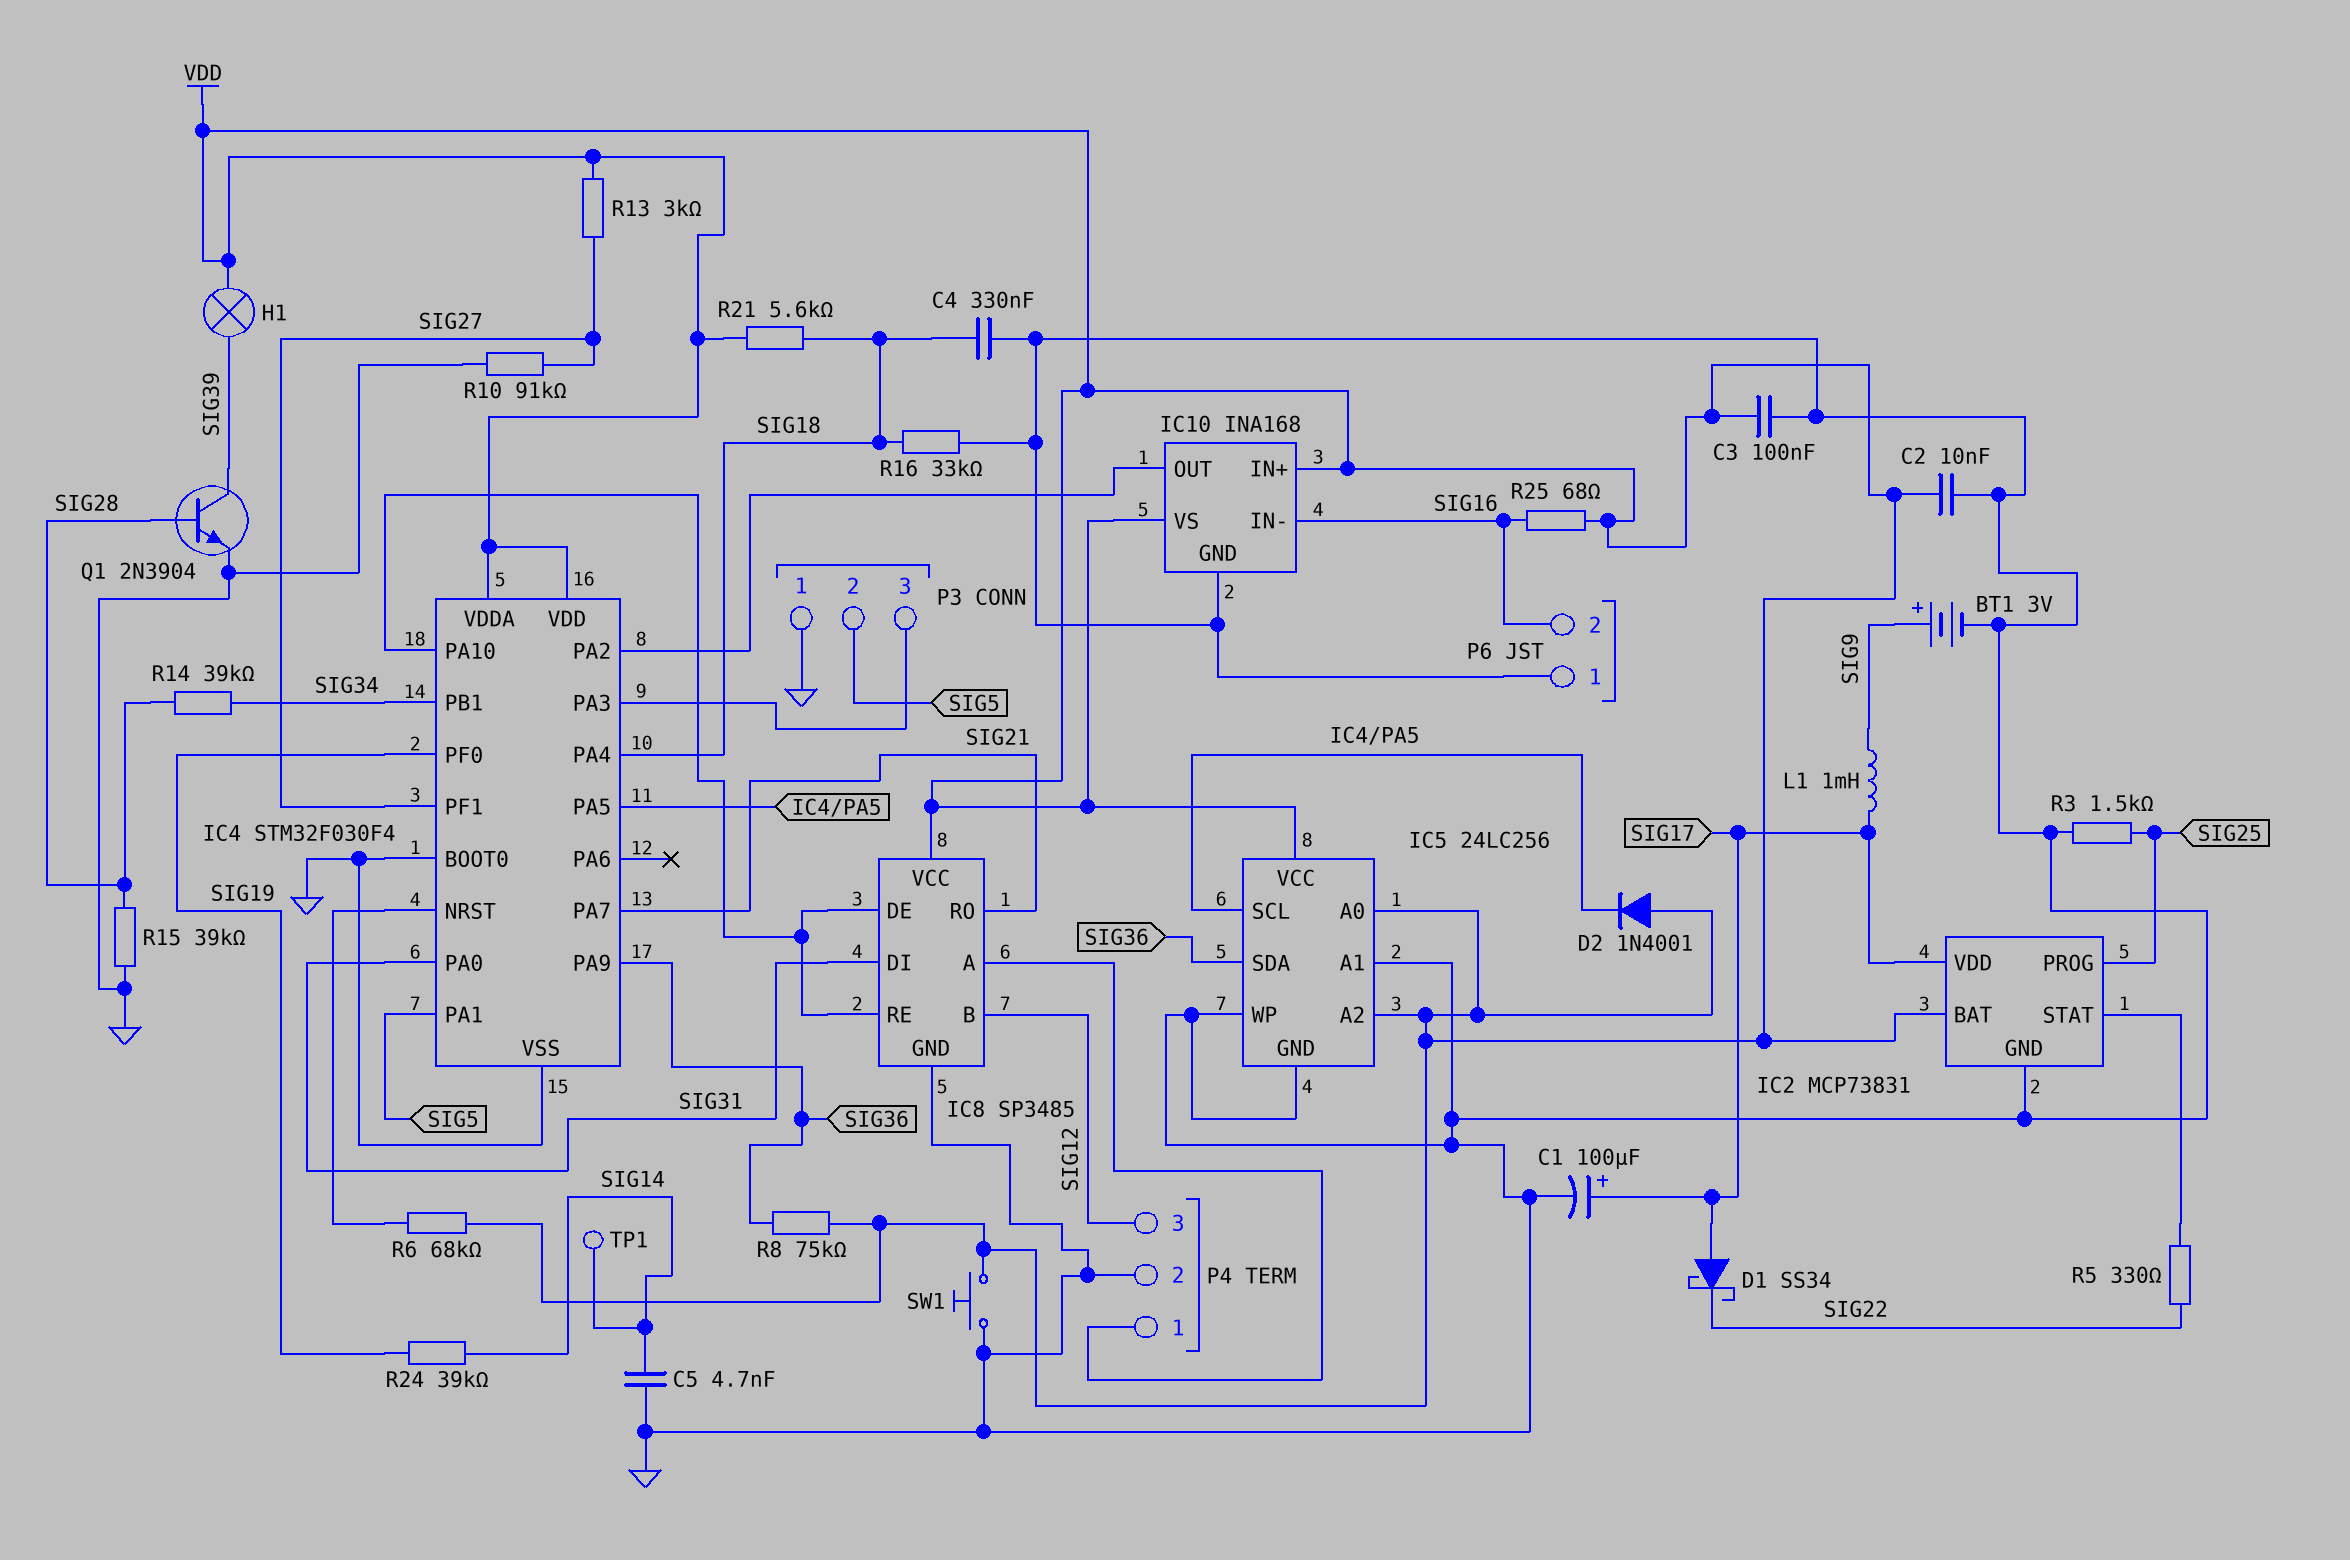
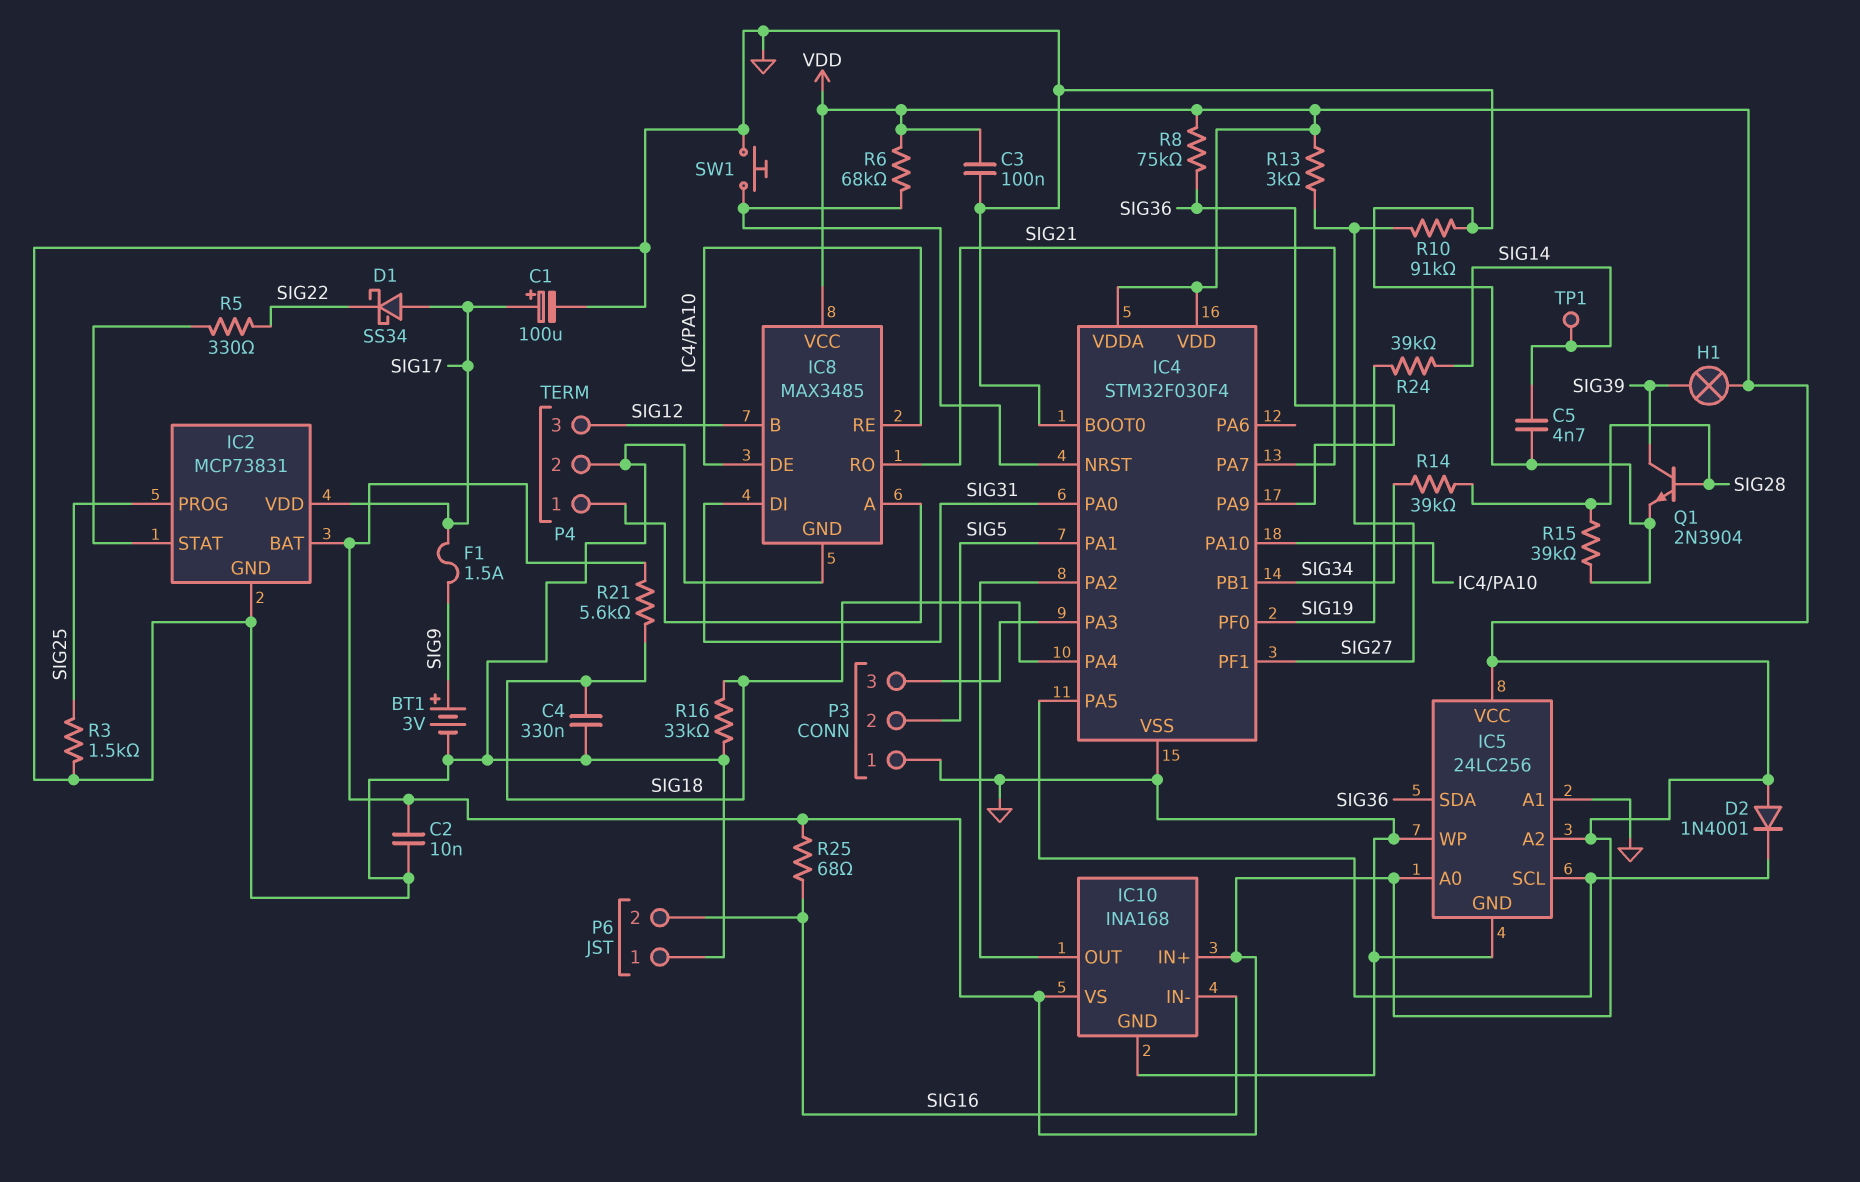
F1: none -> 1.5A (SIG9, SIG17)
IC8: SP3485 -> MAX3485
L1: 1mH (SIG9, SIG17) -> none
SW1: button (GND, VDD) -> button (GND, IC4/NRST)

